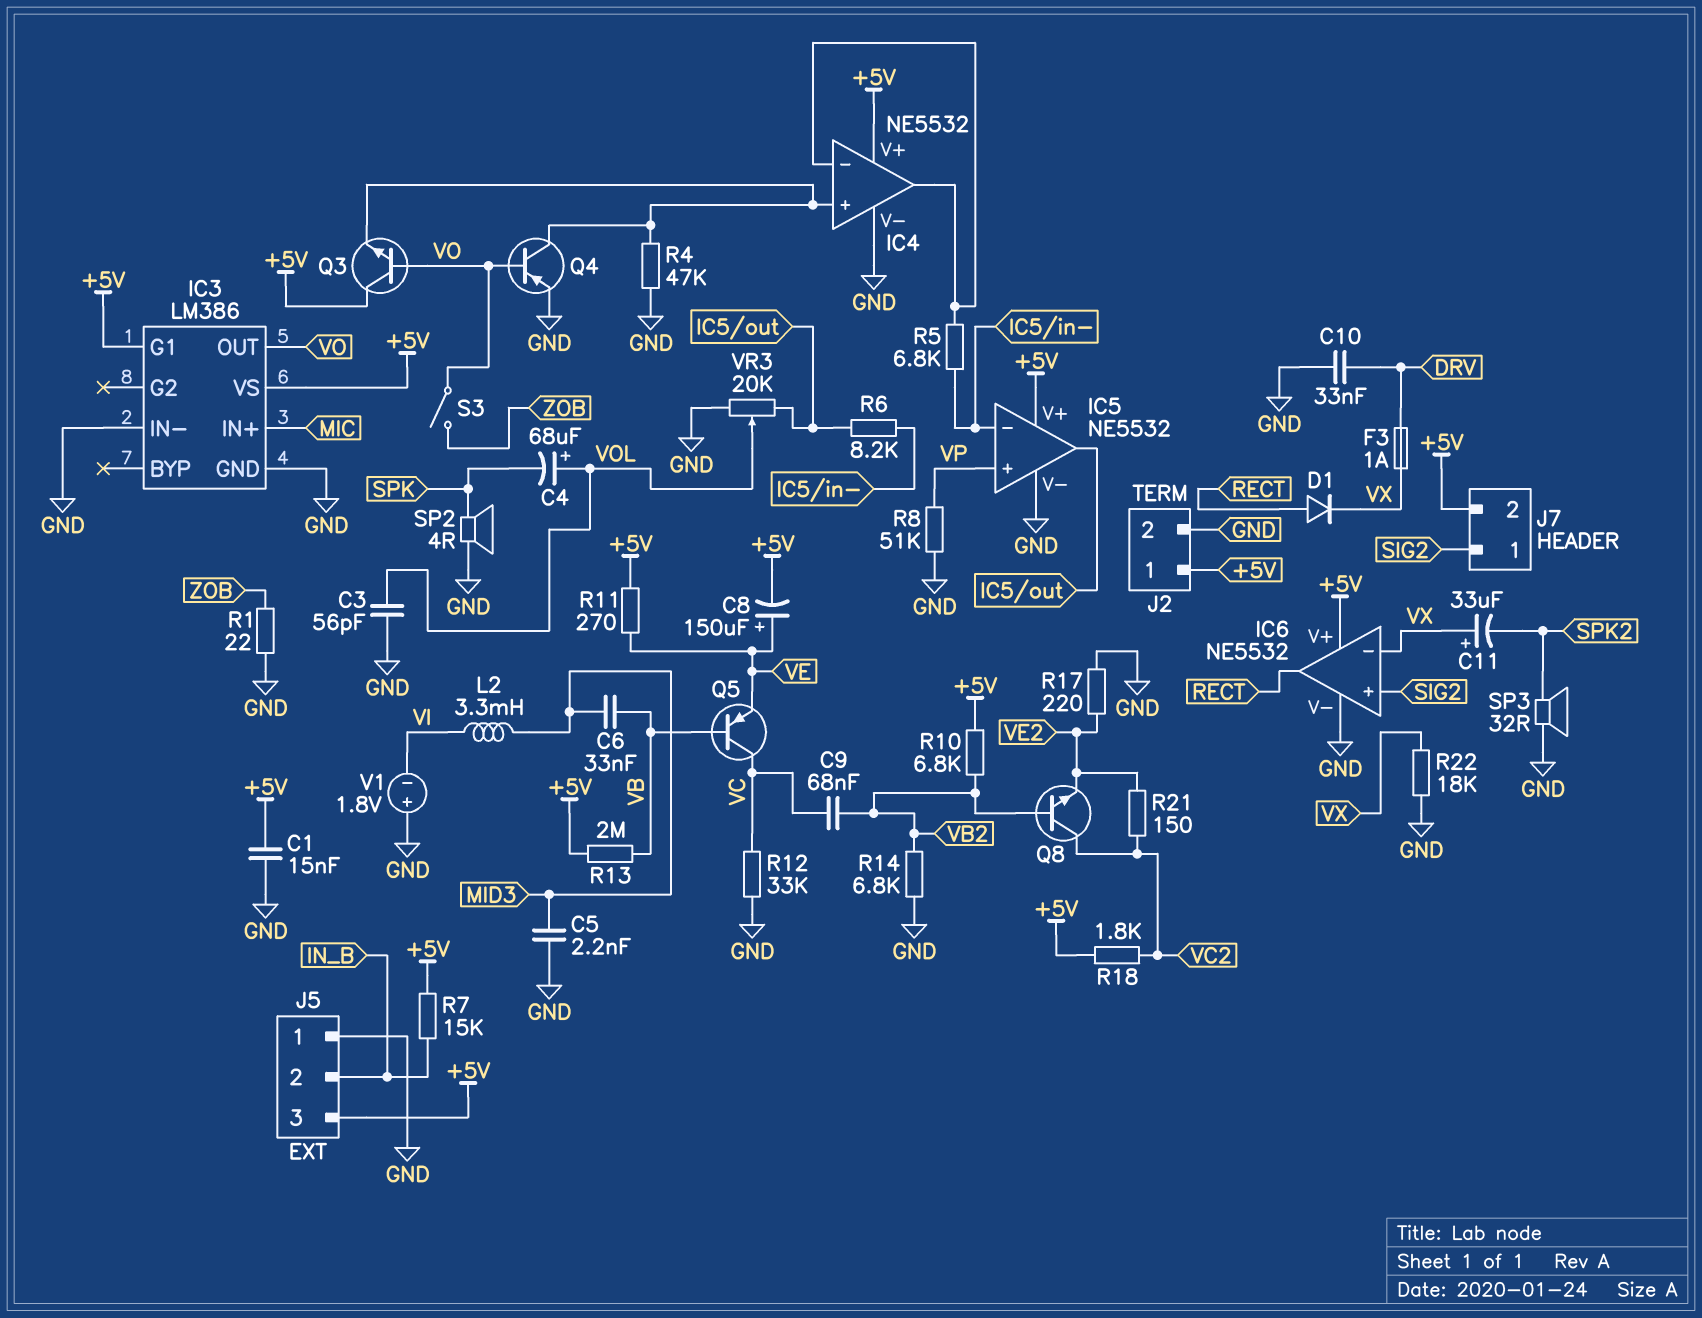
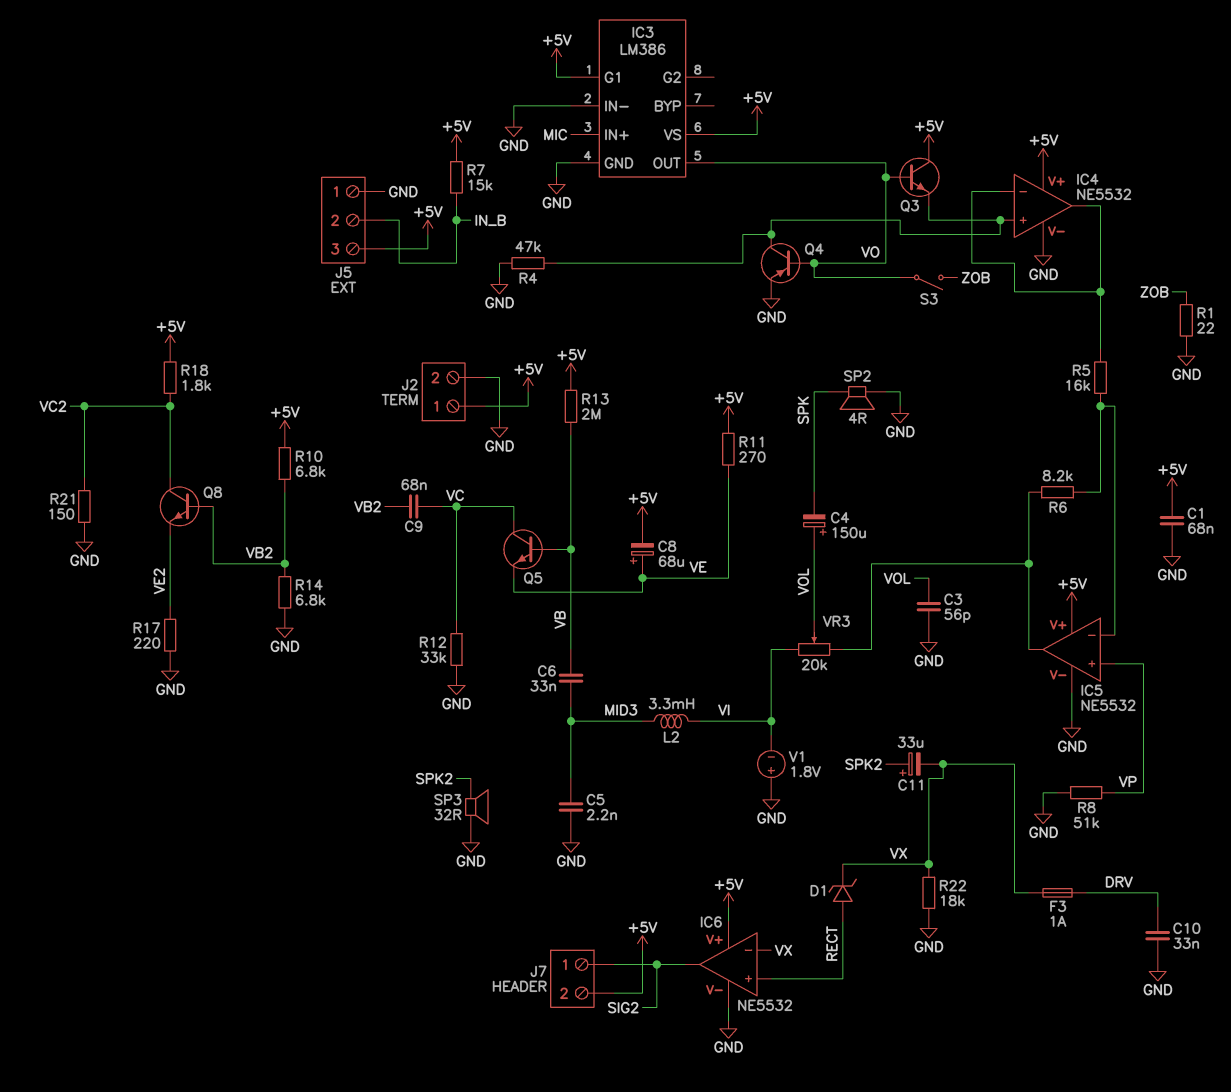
C1: 15nF (+5V, GND) -> 68nF (+5V, GND)
C4: 68uF (plus VOL, minus SPK) -> 150uF (plus VOL, minus SPK)
C8: 150uF (plus VE, minus +5V) -> 68uF (plus VE, minus +5V)
C11: 33uF (plus VX, minus SPK2) -> 33uF (plus SPK2, minus VX)
D1: diode (A RECT, K VX) -> zener (A RECT, K VX)
IC6 pin in+: SIG2 -> RECT
IC6 pin out: RECT -> SIG2
Q5: PNP (B VB, C VC, E VE) -> NPN (B VB, C VC, E VE)
R5: 6.8k (IC4/in-, IC5/in-) -> 16k (IC4/in-, IC5/in-)
R21: 150 (VC2, VE2) -> 150 (GND, VC2)
VR3: 20k (GND, IC5/out, wiper VOL) -> 20k (IC5/out, VI, wiper VOL)

